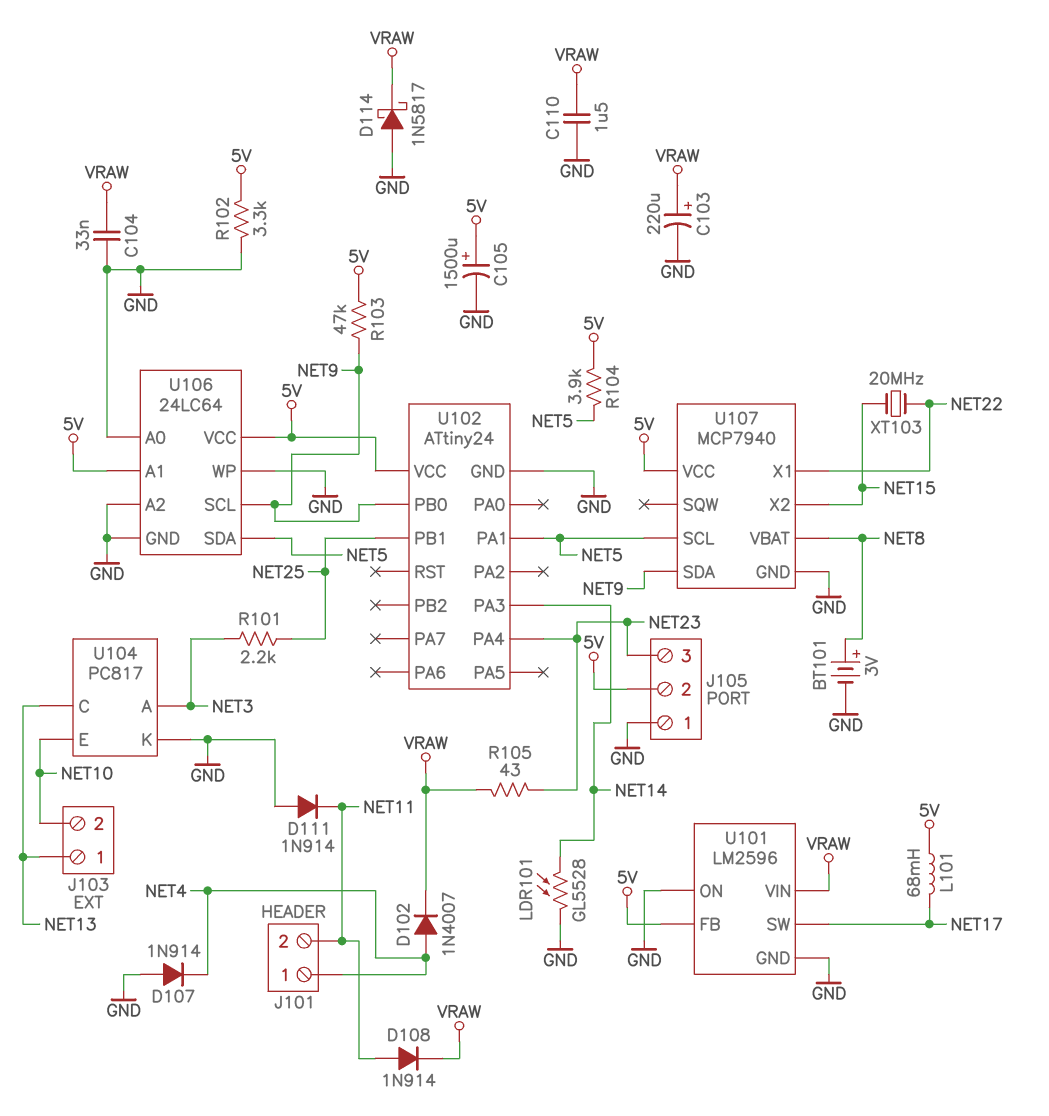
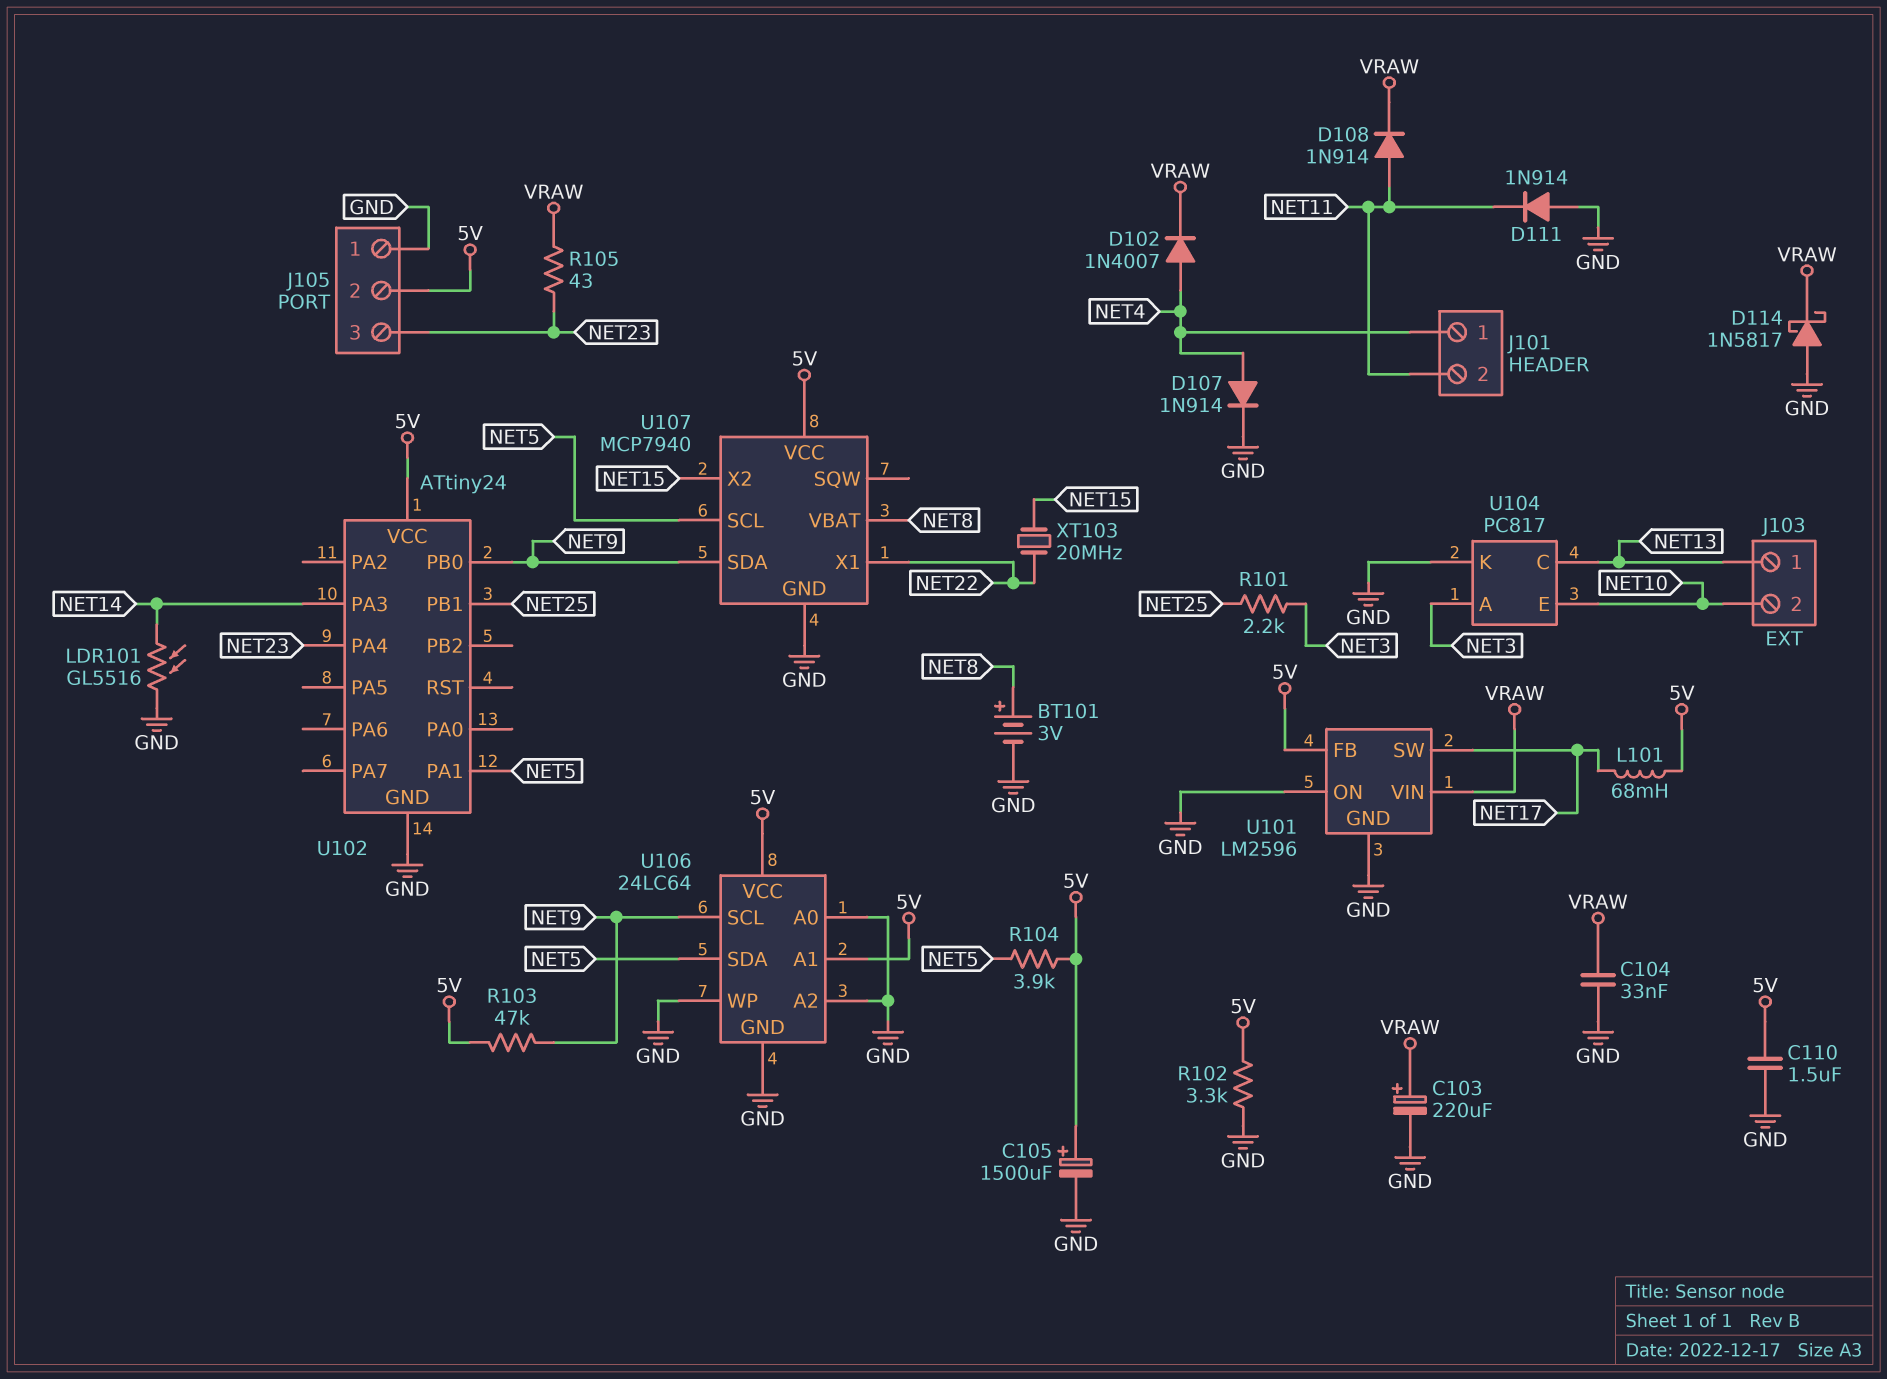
C110: 1.5uF (GND, VRAW) -> 1.5uF (5V, GND)
D107: diode 1N914 (A GND, K NET4) -> diode 1N914 (A NET4, K GND)
LDR101: GL5528 (GND, NET14) -> GL5516 (GND, NET14)

